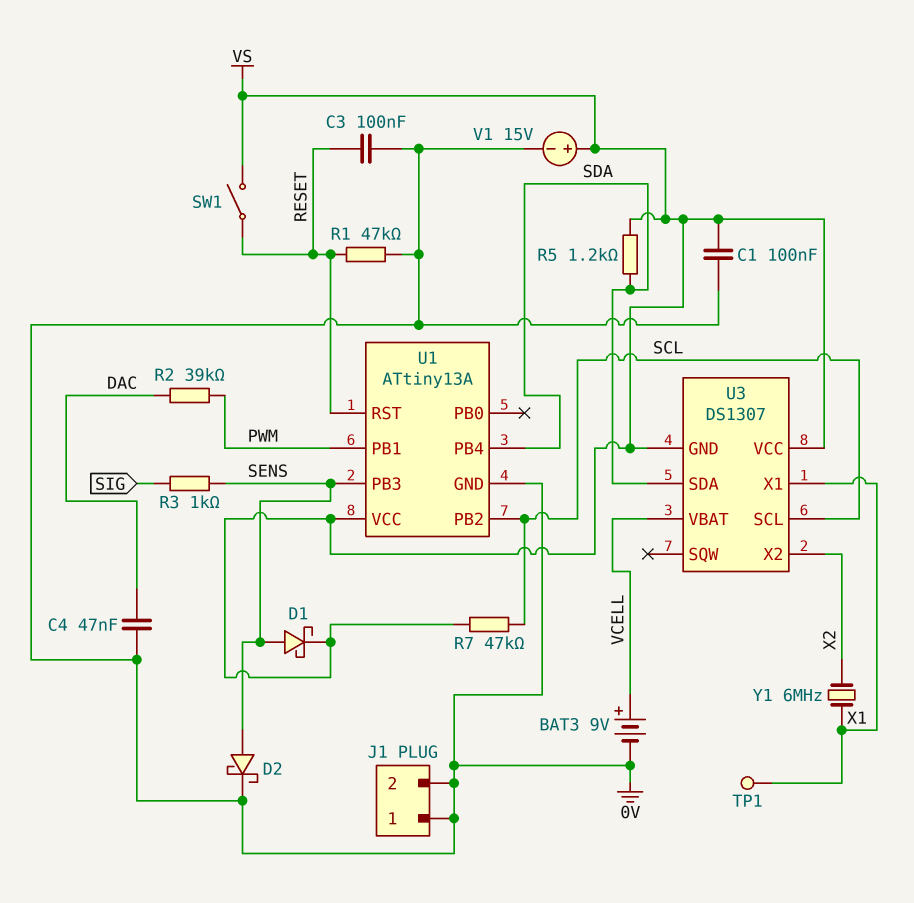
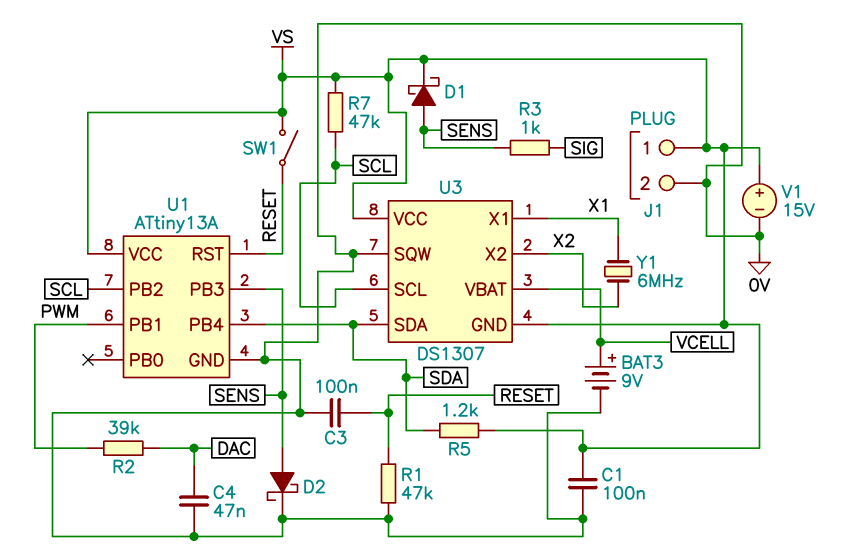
J1 pin 1: 0V -> VS
TP1: test point (X1) -> none
U3 pin SQW: none -> 0V

